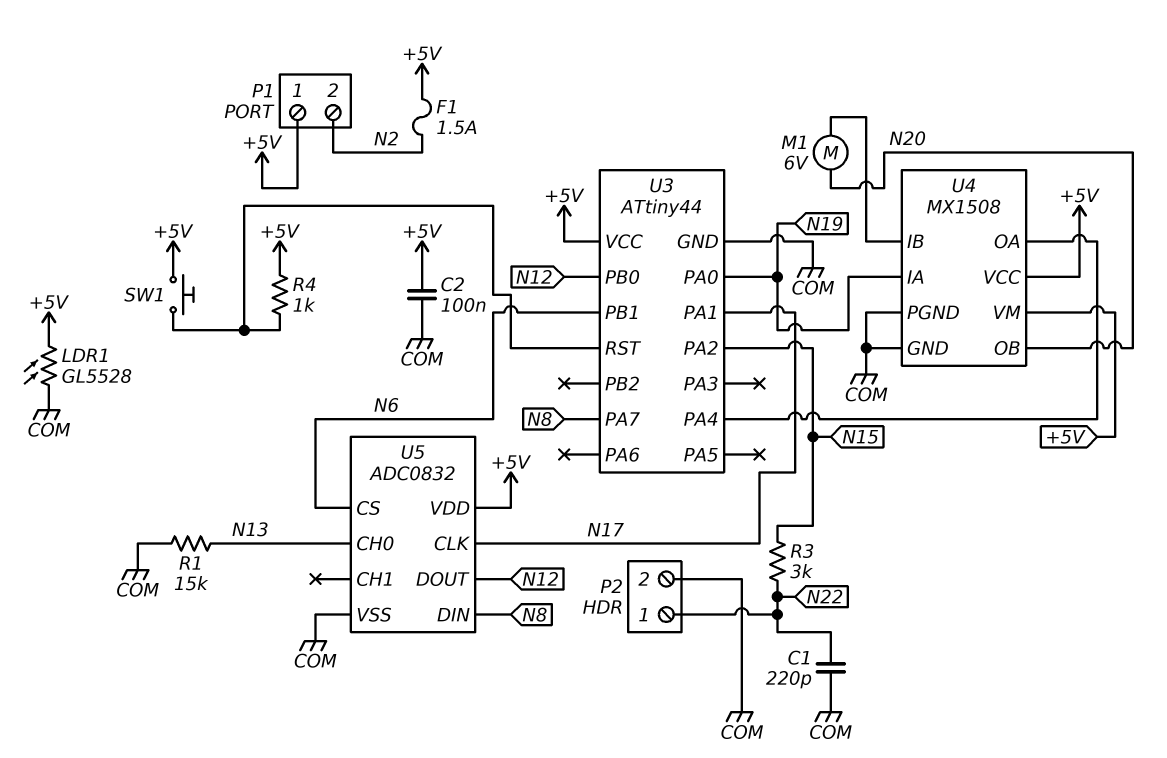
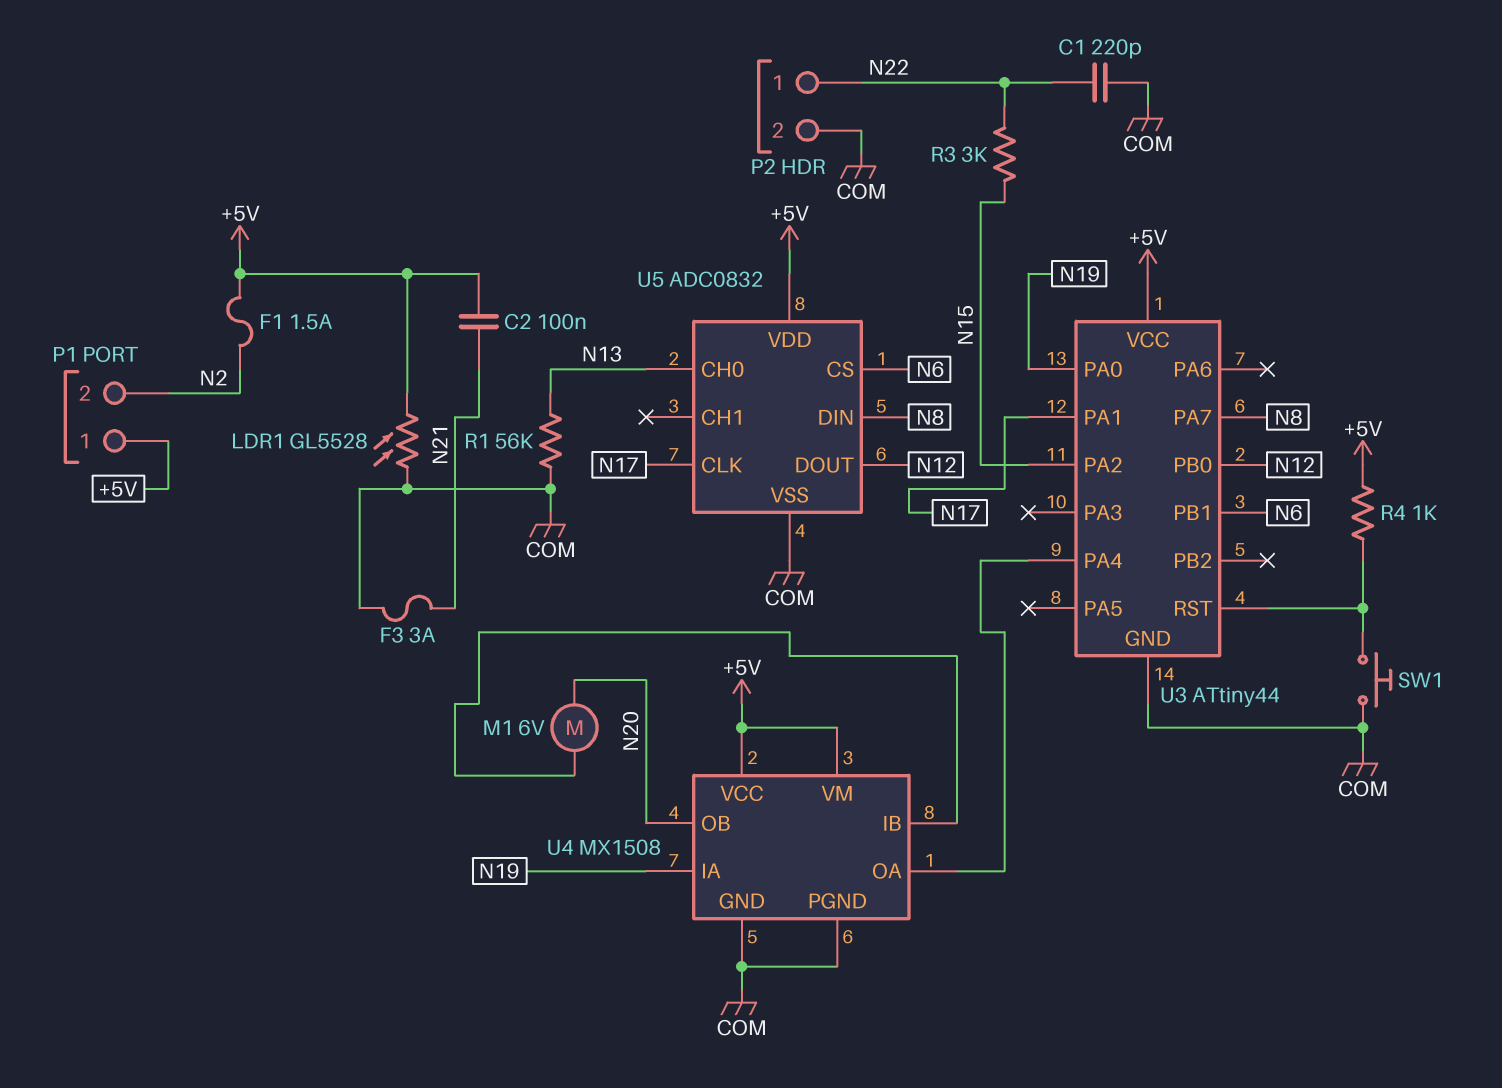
C2: 100nF (+5V, COM) -> 100nF (+5V, N21)
F3: none -> 3A (COM, N21)
R1: 15k (COM, N13) -> 56k (COM, N13)
SW1: button (+5V, U3/RST) -> button (COM, U3/RST)

